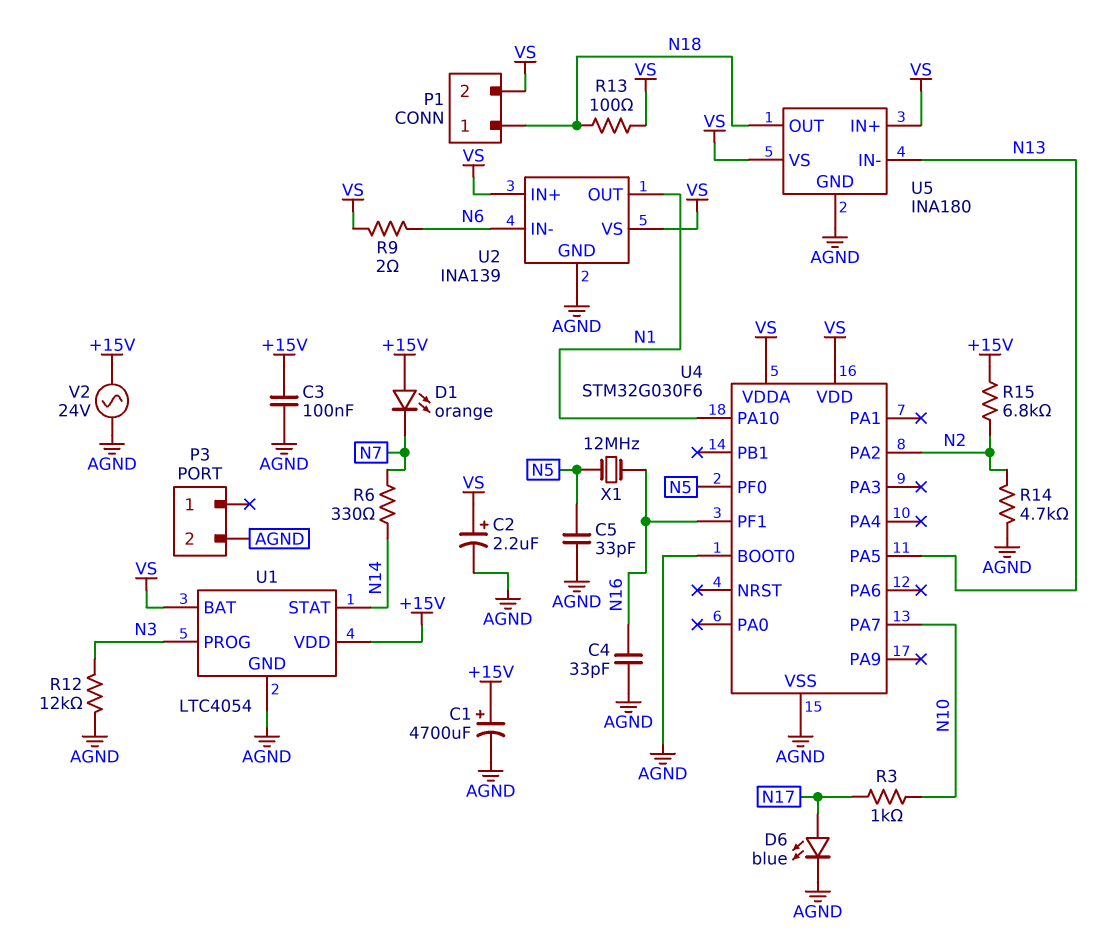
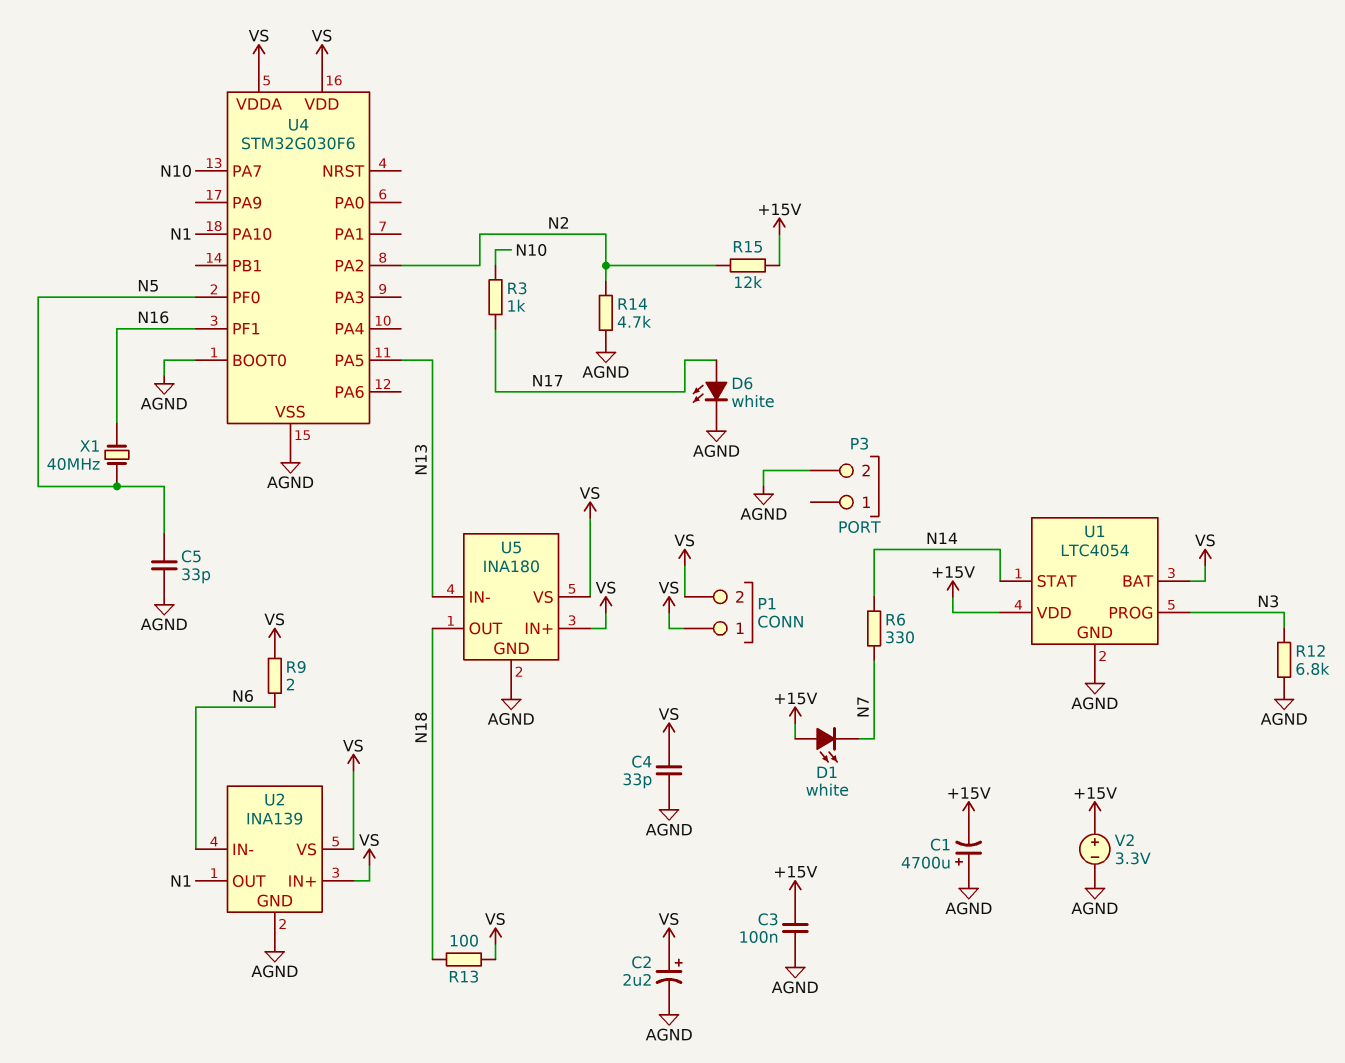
C1: 4700uF (plus +15V, minus AGND) -> 4700uF (plus AGND, minus +15V)
C4: 33pF (AGND, N16) -> 33pF (AGND, VS)
D1: LED orange (A +15V, K N7) -> LED white (A +15V, K N7)
D6: LED blue (A N17, K AGND) -> LED white (A N17, K AGND)
P1 pin 1: N18 -> VS
R12: 12k (AGND, N3) -> 6.8k (AGND, N3)
R15: 6.8k (+15V, N2) -> 12k (+15V, N2)
V2: AC 24V (+15V, AGND) -> 3.3V (plus +15V, minus AGND)
X1: 12MHz (N5, N16) -> 40MHz (N5, N16)

